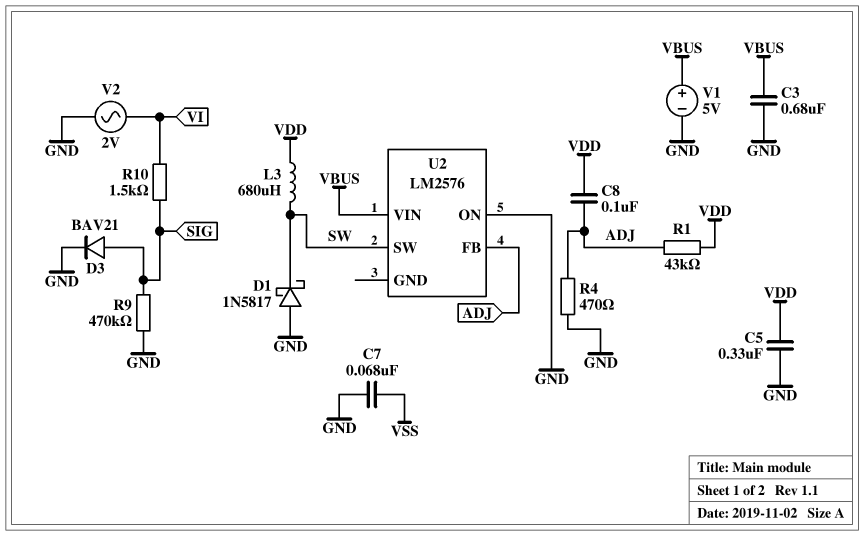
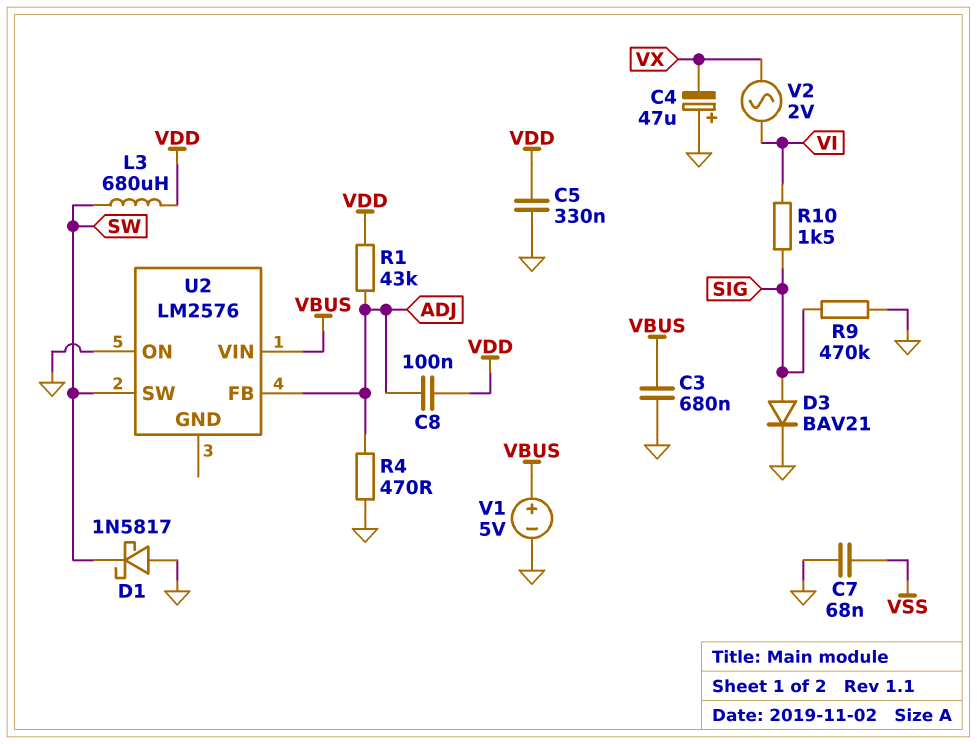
C4: none -> 47uF (plus GND, minus VX)
V2: AC 2V (GND, VI) -> AC 2V (VI, VX)

